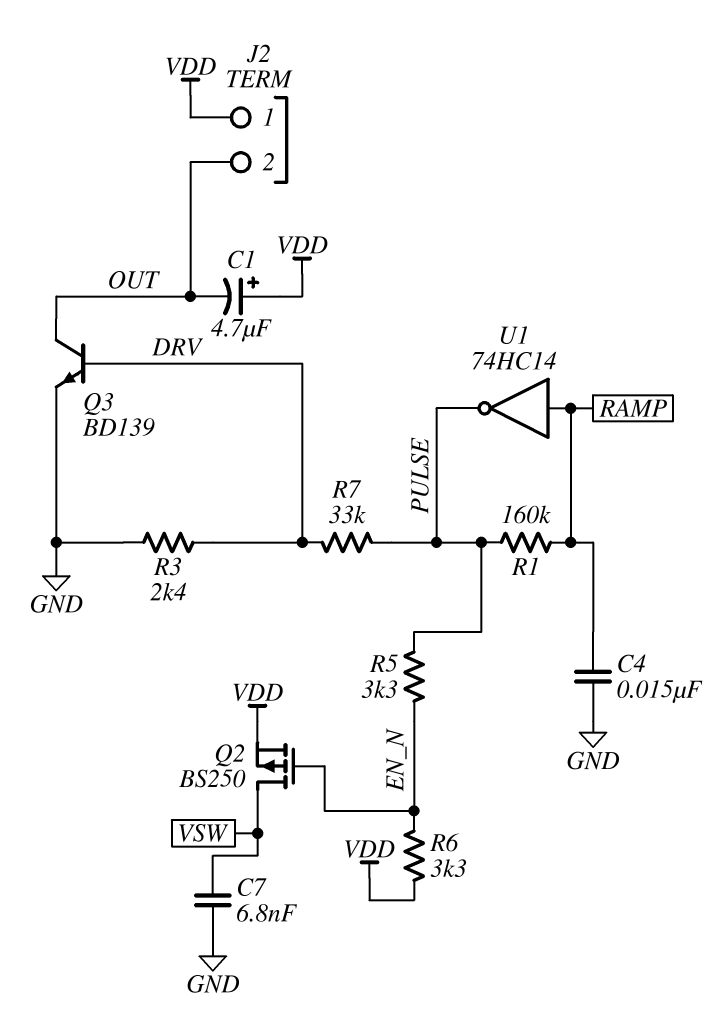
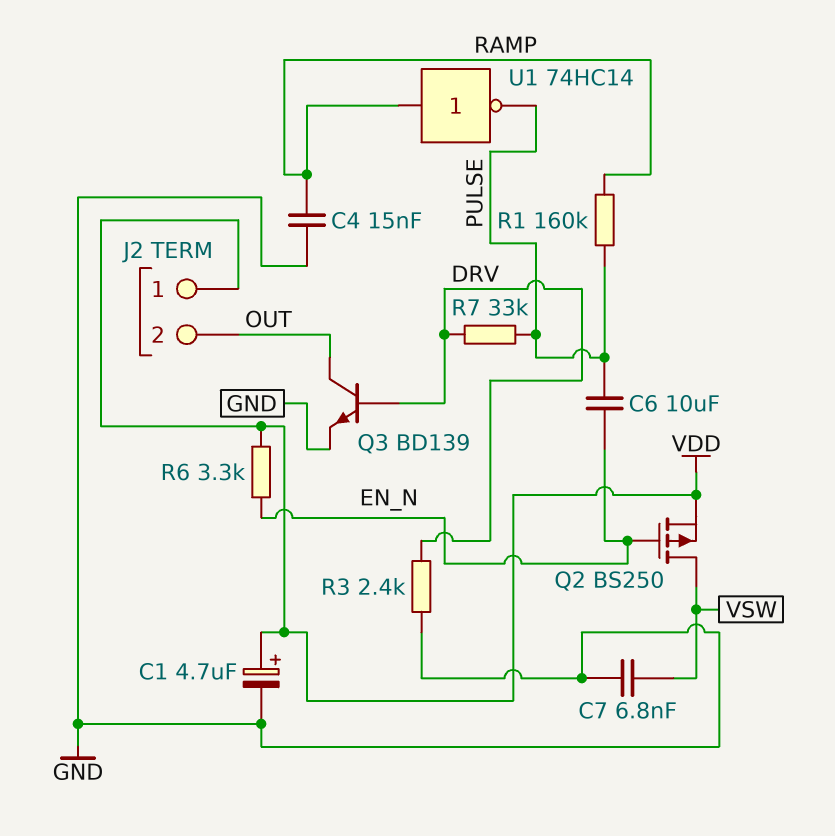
C1: 4.7uF (plus VDD, minus OUT) -> 4.7uF (plus VDD, minus GND)
C6: none -> 10uF (EN_N, PULSE)
R5: 3.3k (EN_N, PULSE) -> none

